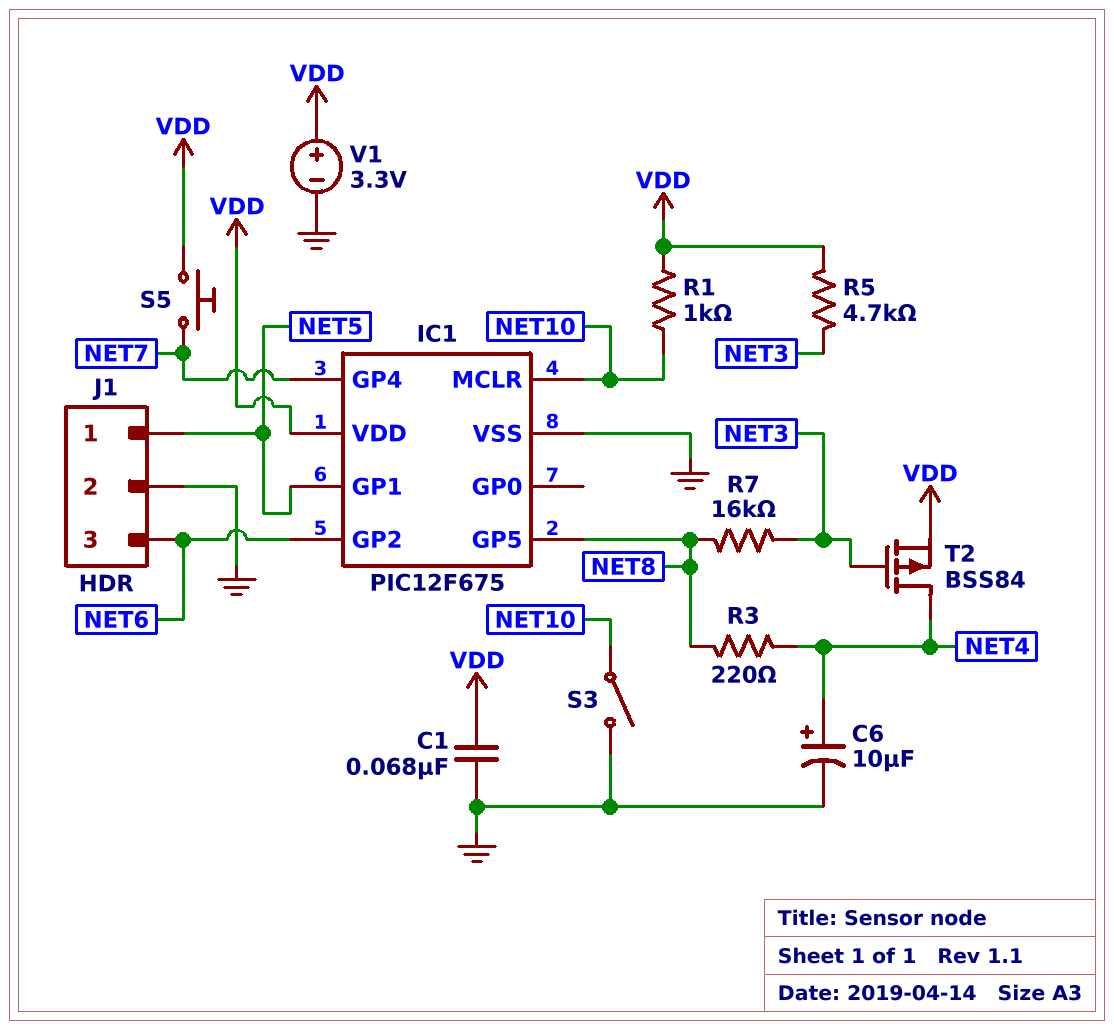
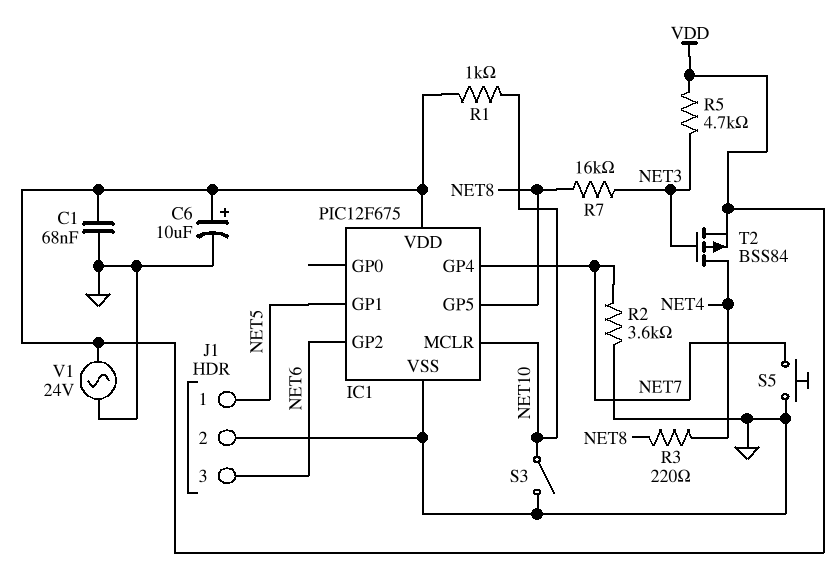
C6: 10uF (plus NET4, minus GND) -> 10uF (plus VDD, minus GND)
R2: none -> 3.6k (GND, NET7)
S5: button (NET7, VDD) -> button (GND, NET7)
V1: 3.3V (plus VDD, minus GND) -> AC 24V (GND, VDD)

